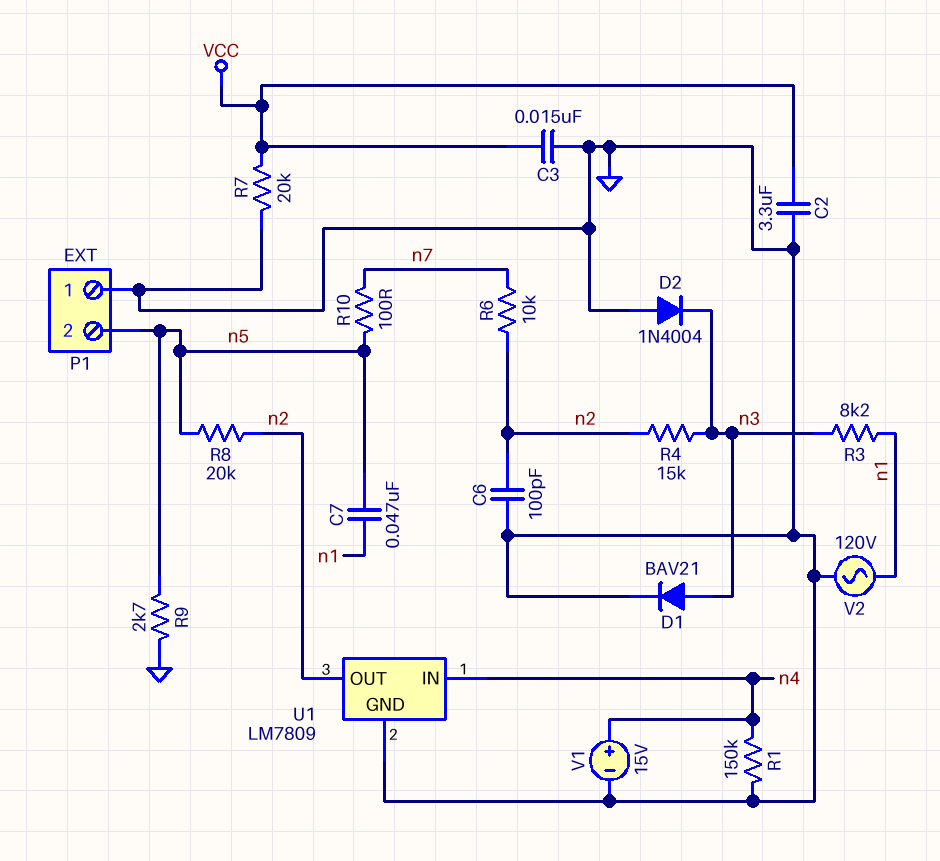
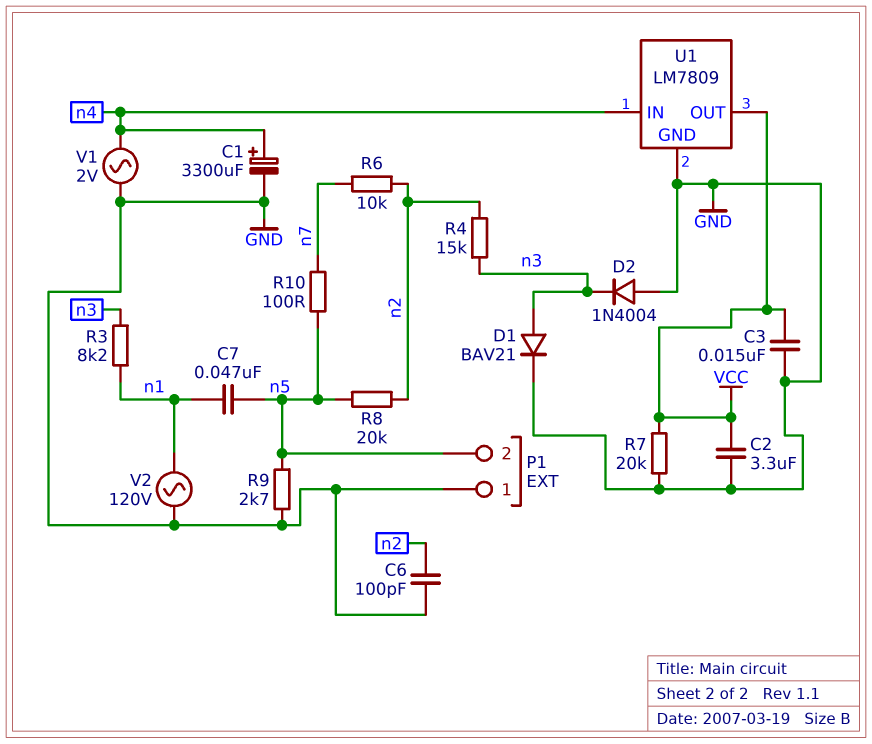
C1: none -> 3300uF (plus n4, minus GND)
R1: 150k (GND, n4) -> none
U1 pin OUT: n2 -> VCC
V1: 15V (plus n4, minus GND) -> AC 2V (GND, n4)

